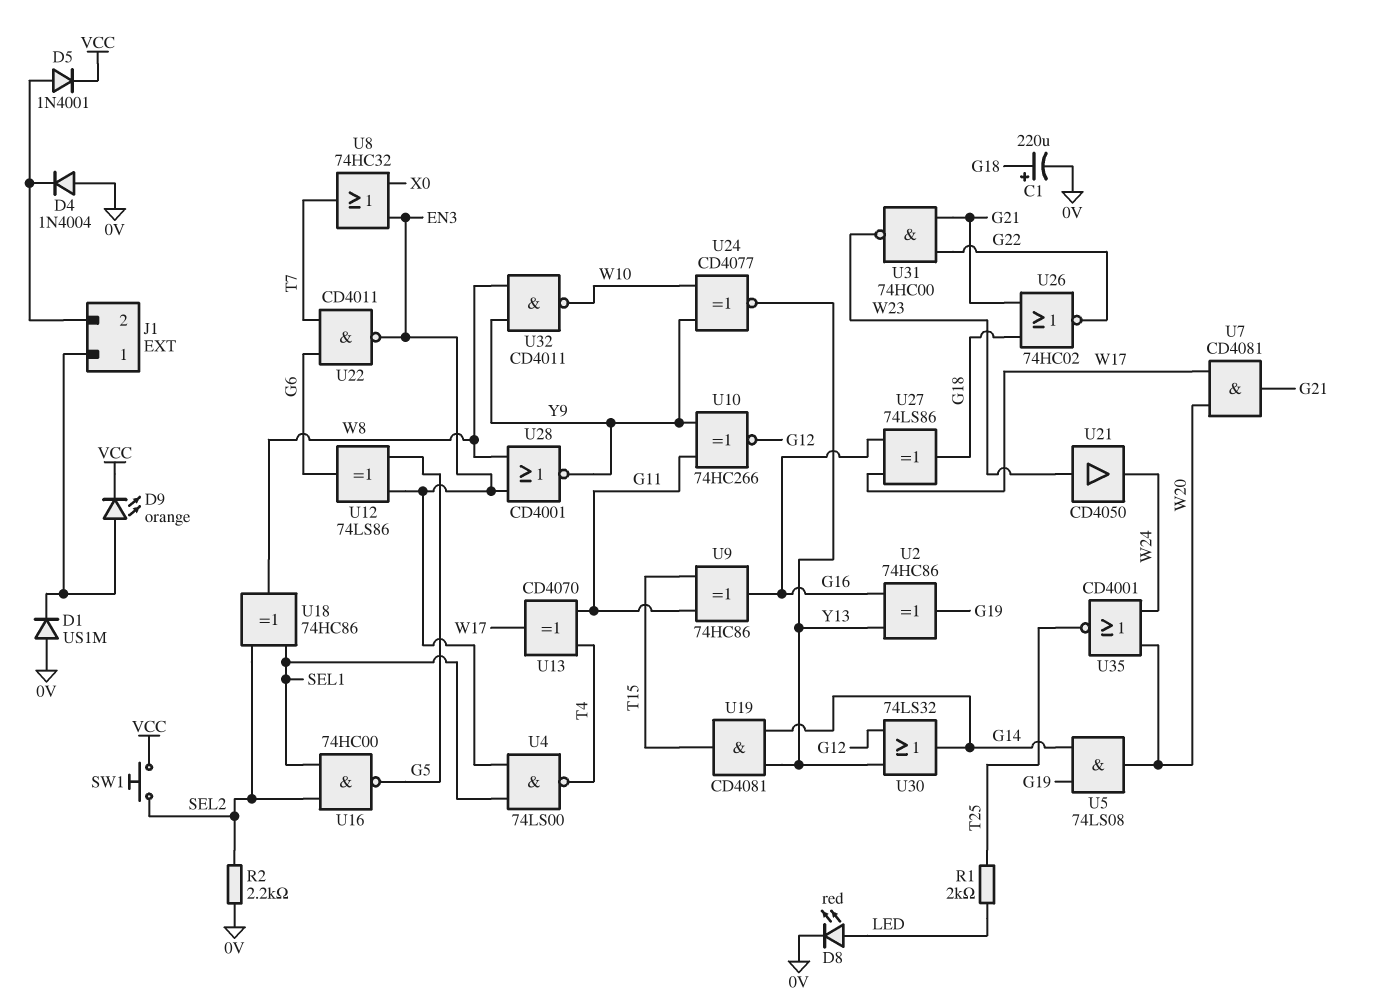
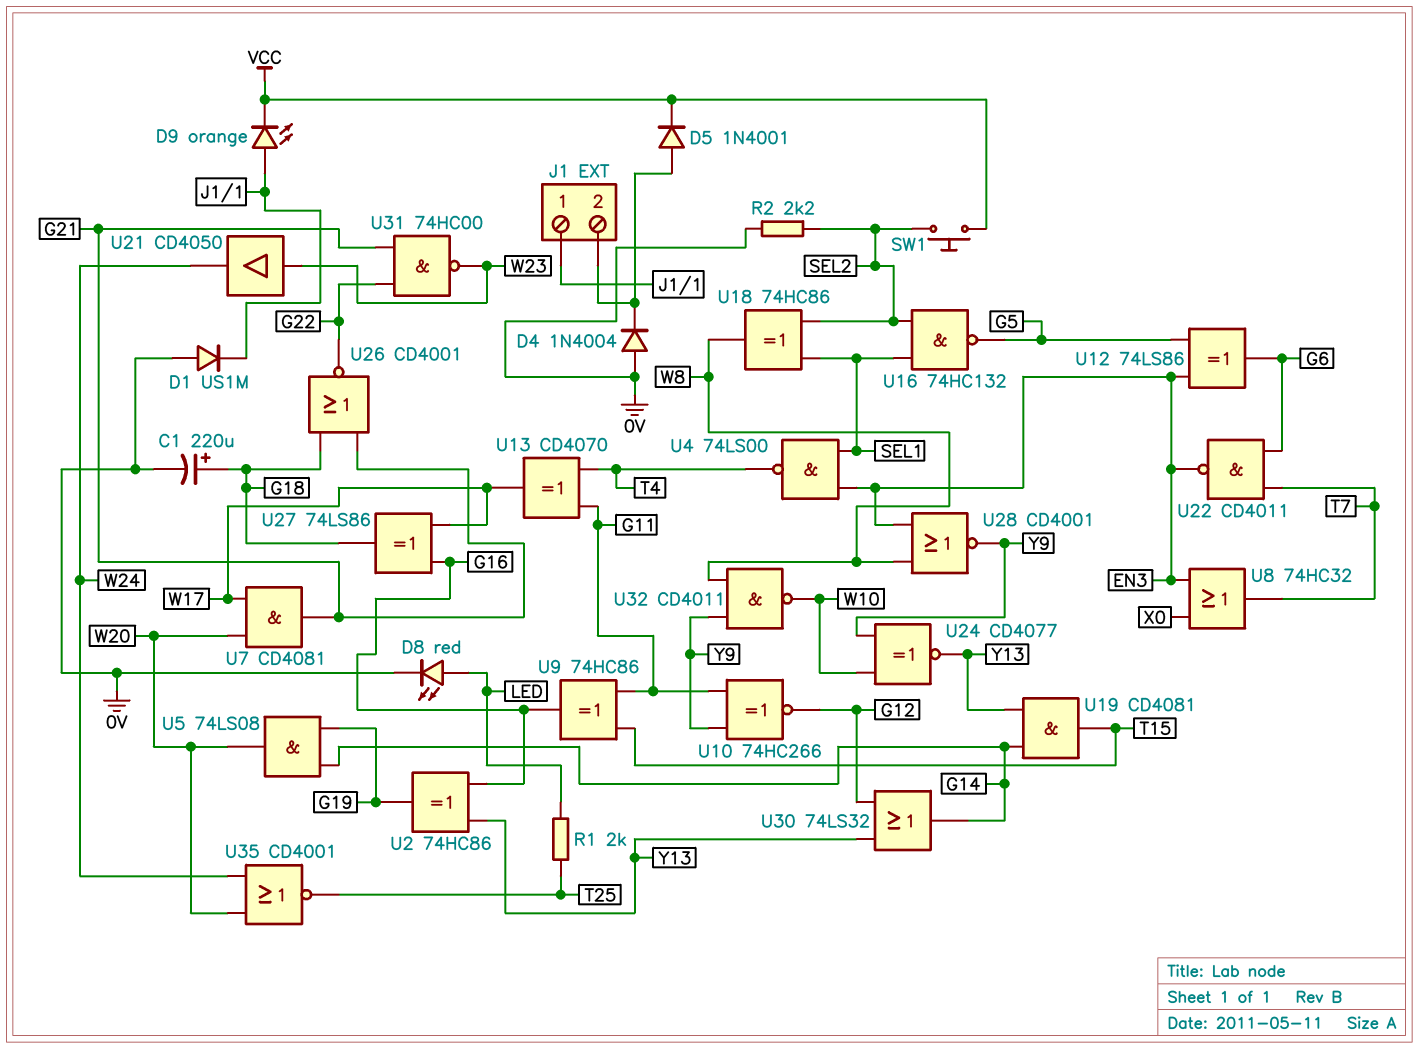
U16: NAND 74HC00 (in SEL1, in SEL2, out G5) -> NAND 74HC132 (in SEL1, in SEL2, out G5)
U26: NOR 74HC02 (in G18, in G21, out G22) -> NOR CD4001 (in G18, in G21, out G22)

